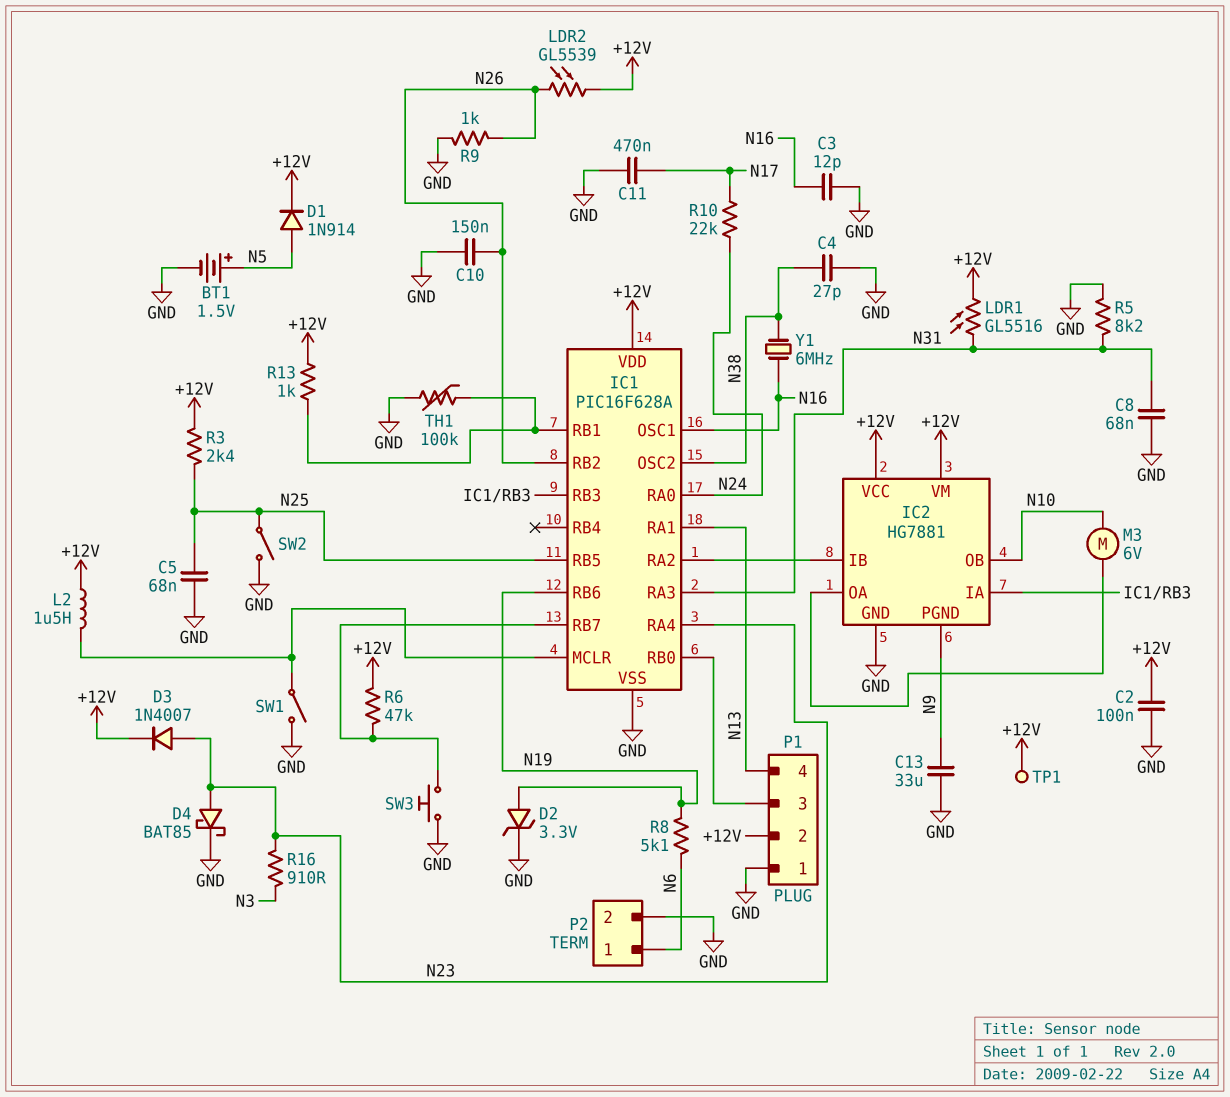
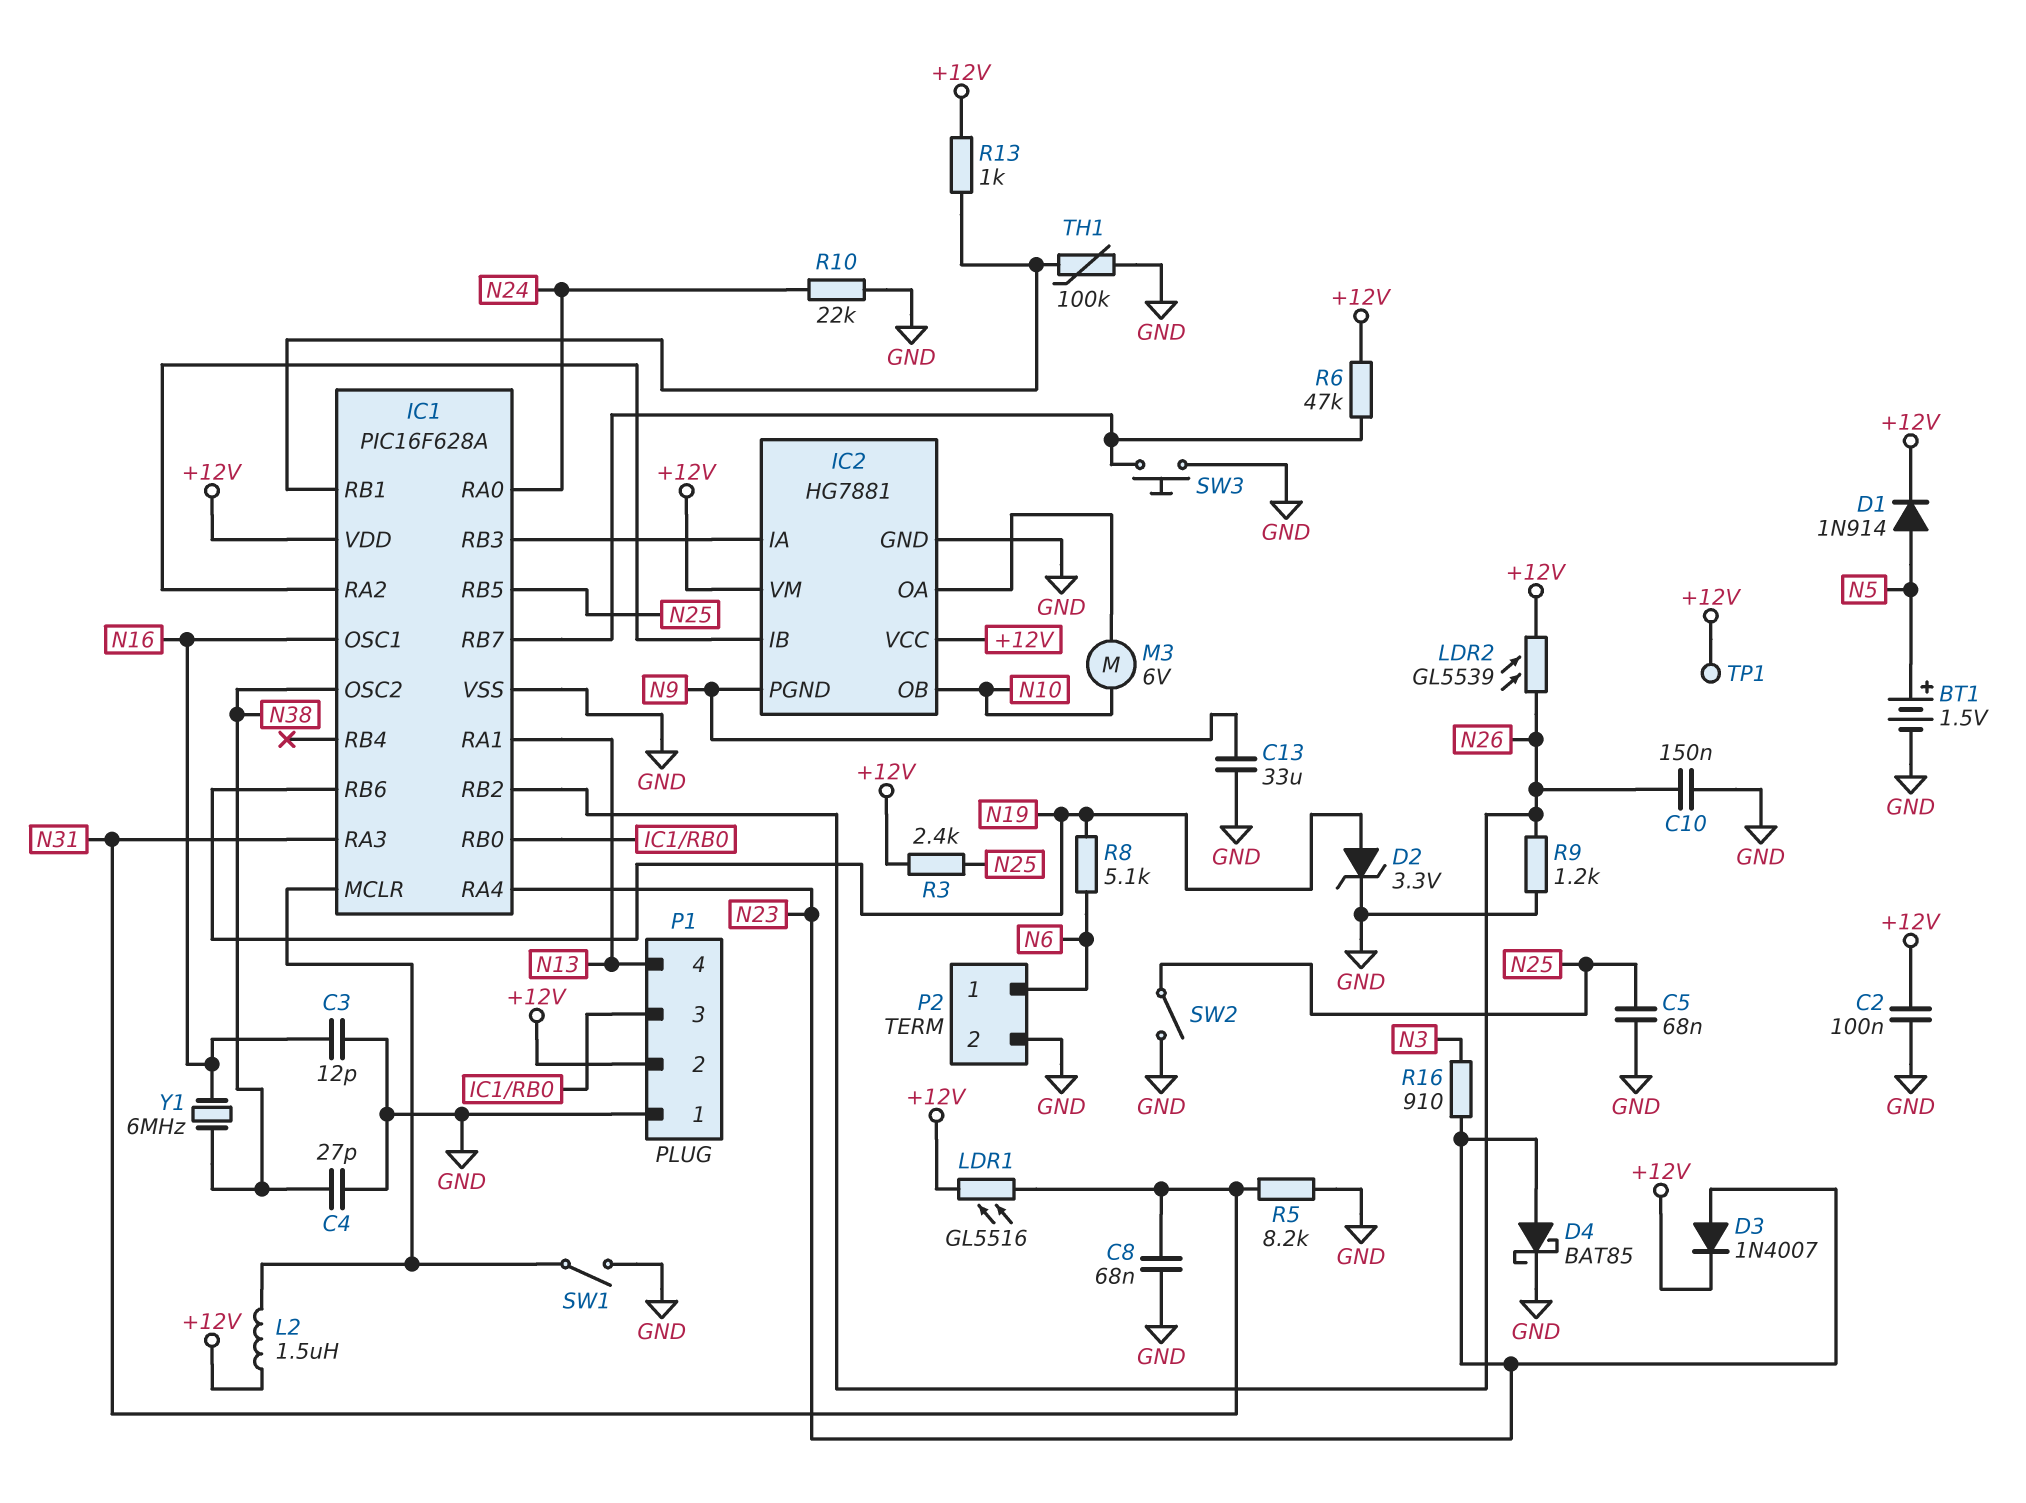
C11: 470nF (GND, N17) -> none
R9: 1k (GND, N26) -> 1.2k (GND, N26)
R10: 22k (N17, N24) -> 22k (GND, N24)

